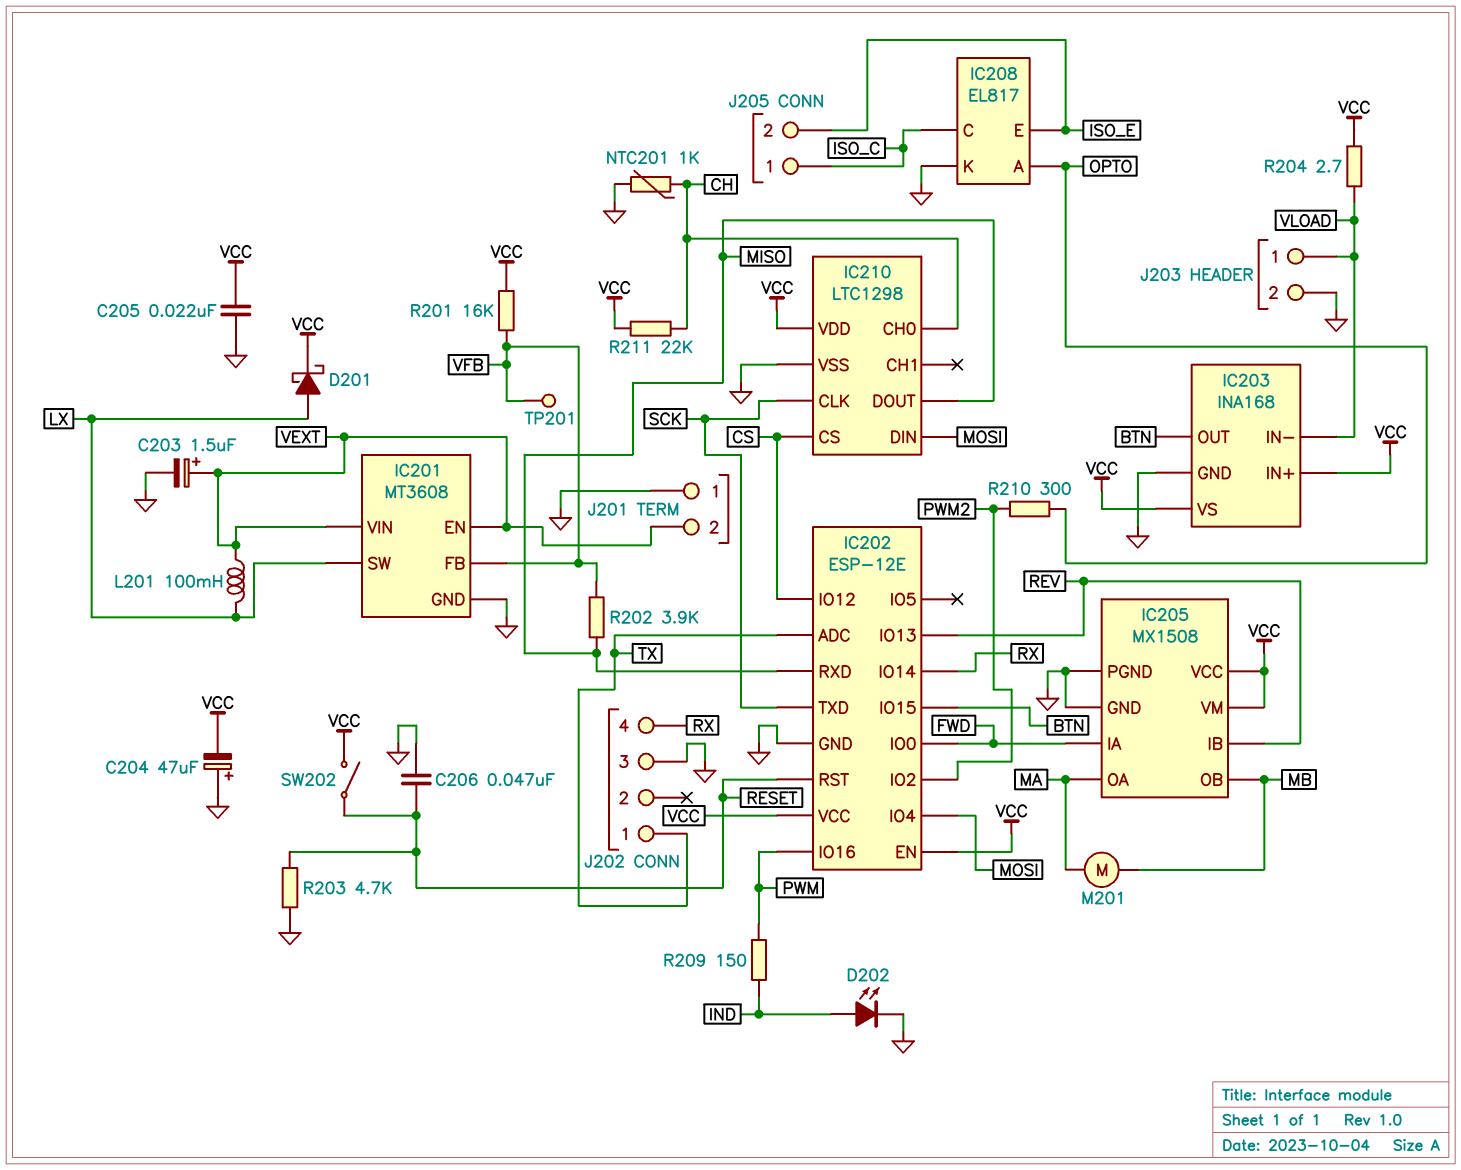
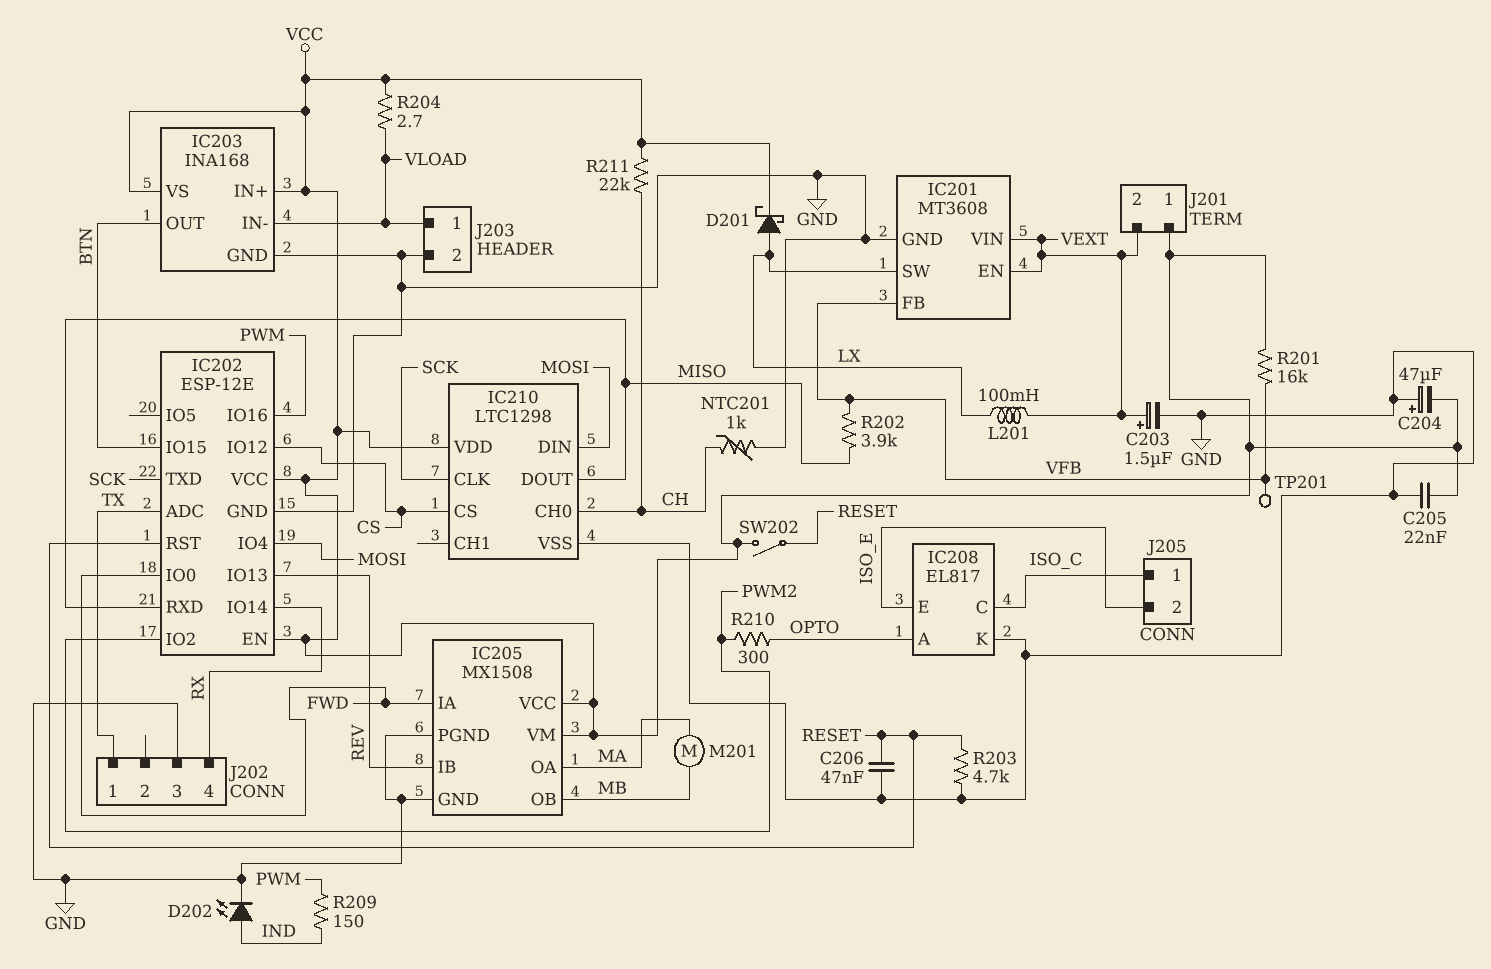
J201 pin 1: GND -> VCC

